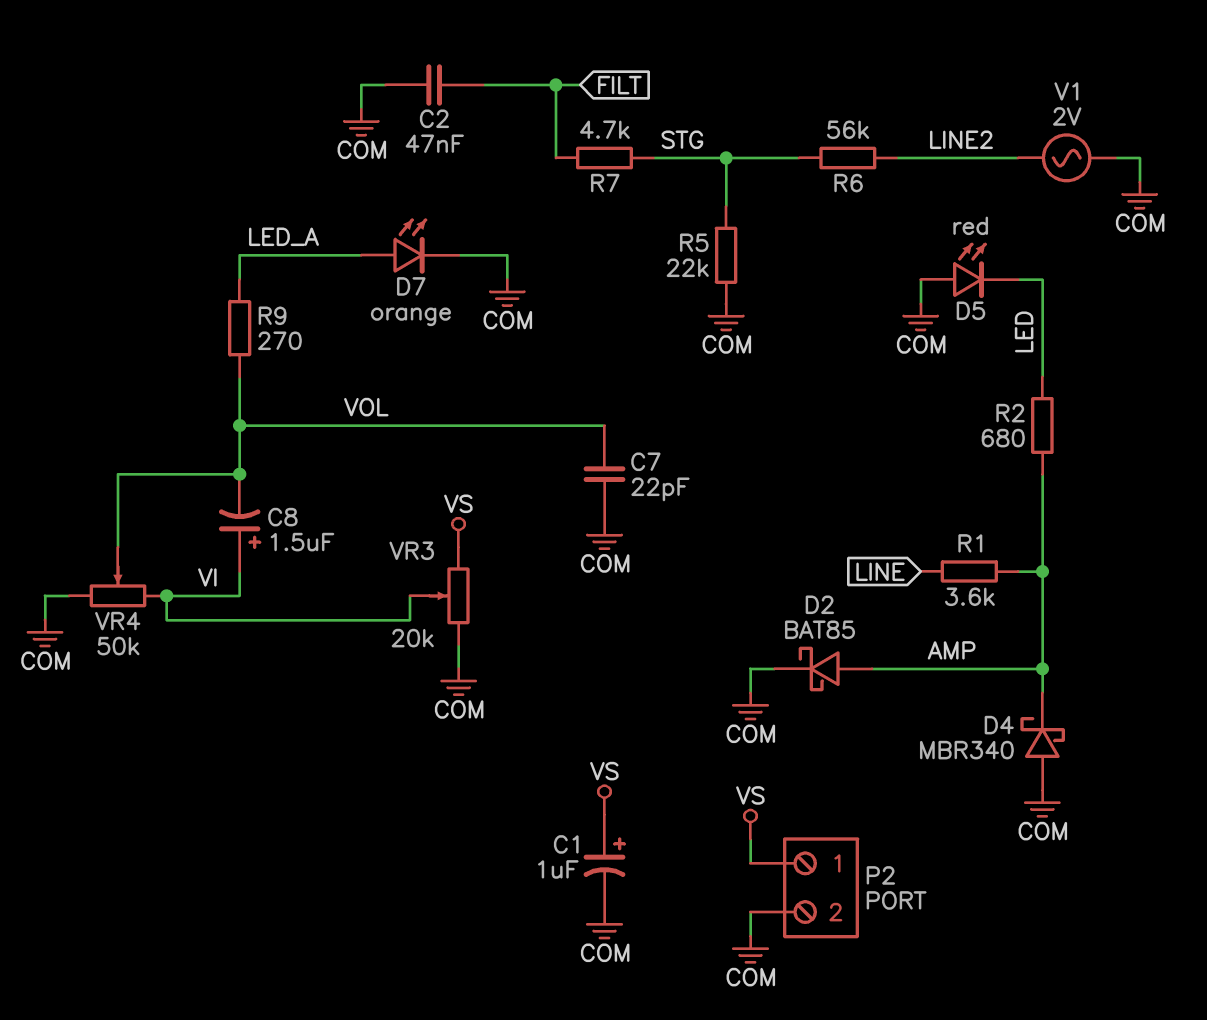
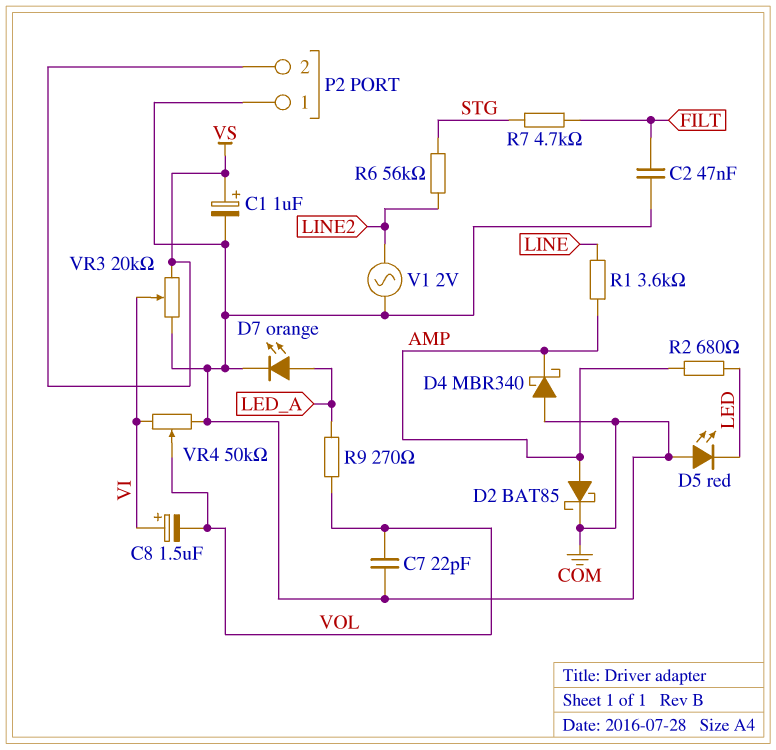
P2 pin 1: VS -> COM
P2 pin 2: COM -> VS
R5: 22k (COM, STG) -> none

